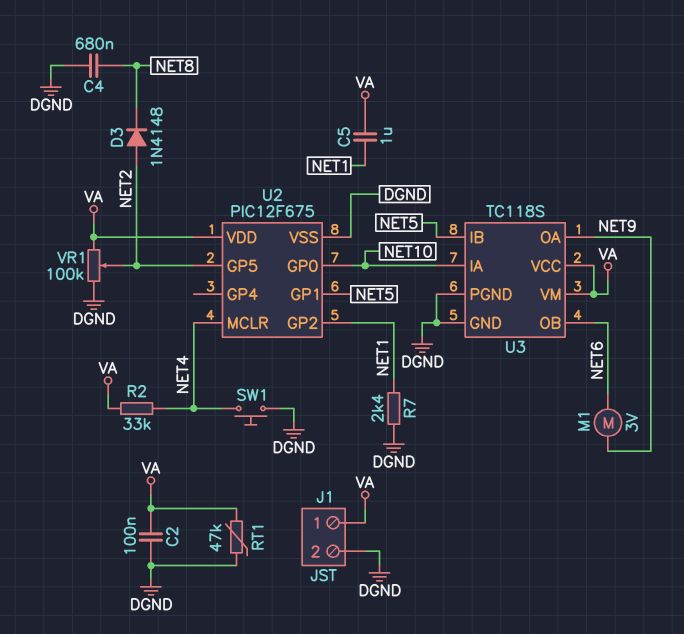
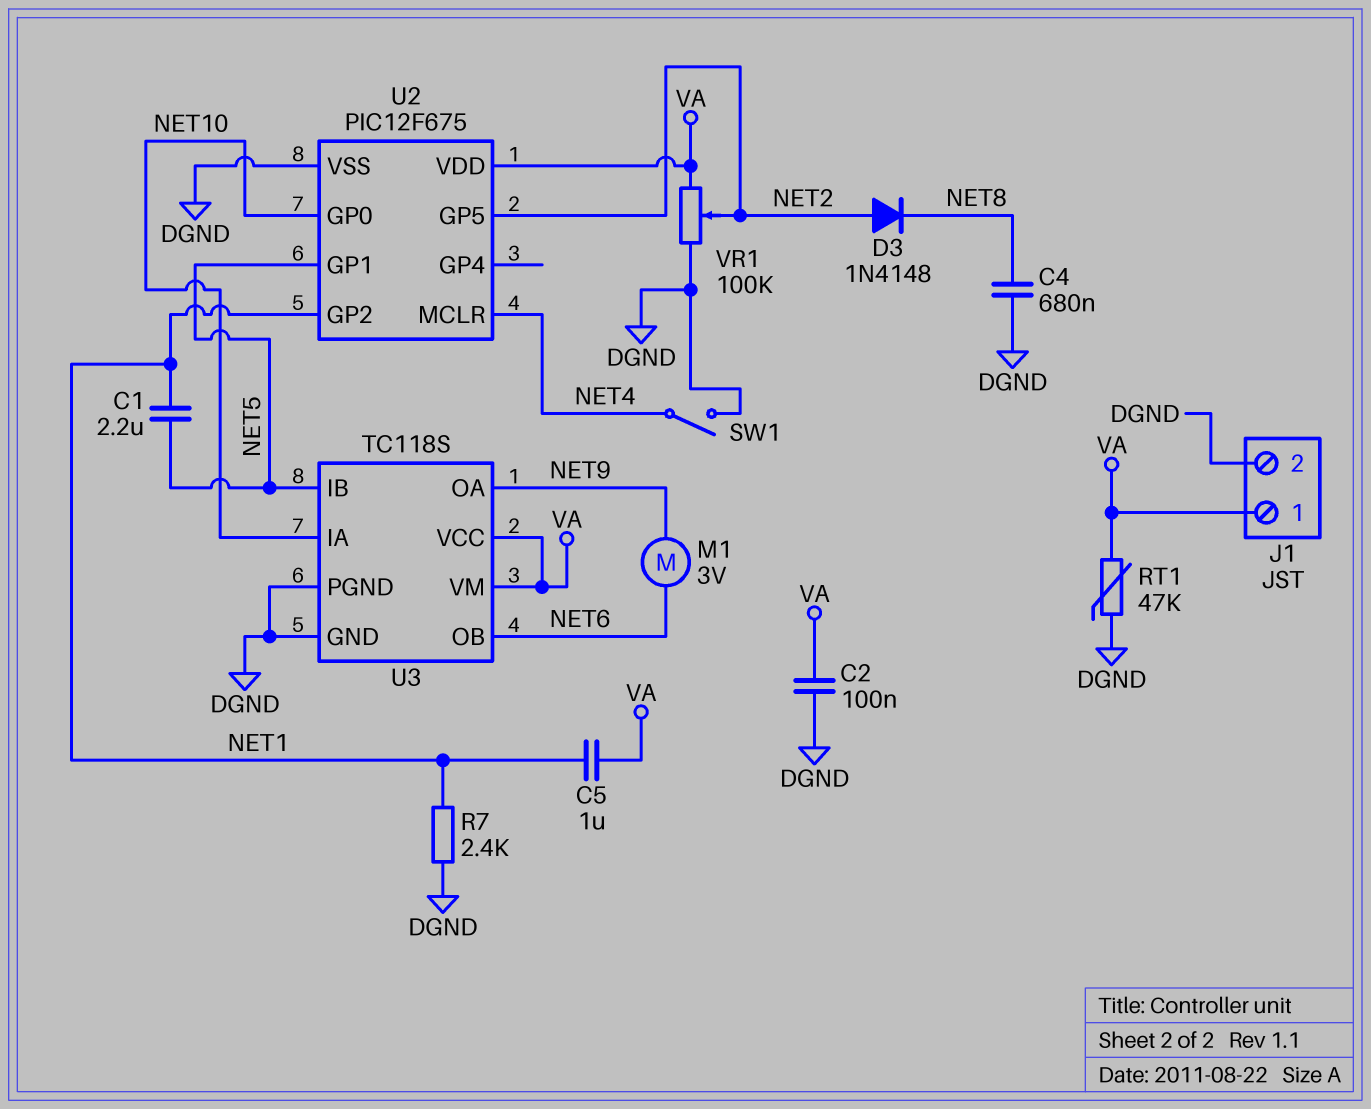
C1: none -> 2.2uF (NET1, NET5)
R2: 33k (NET4, VA) -> none
SW1: button (DGND, NET4) -> switch (DGND, NET4)

